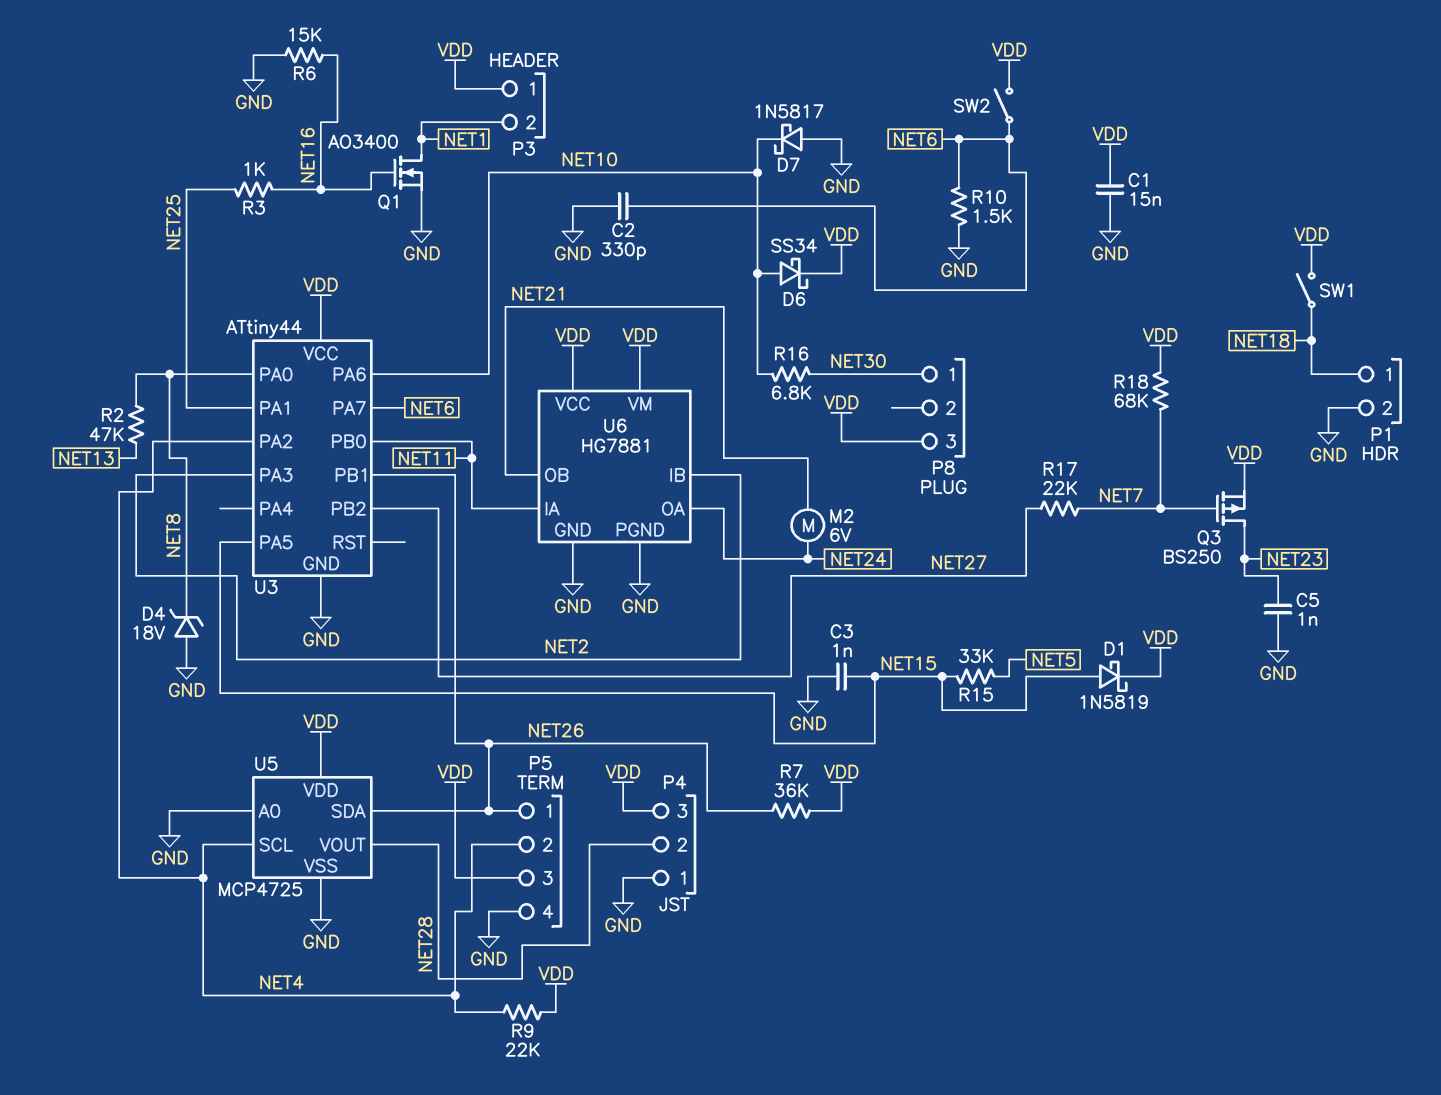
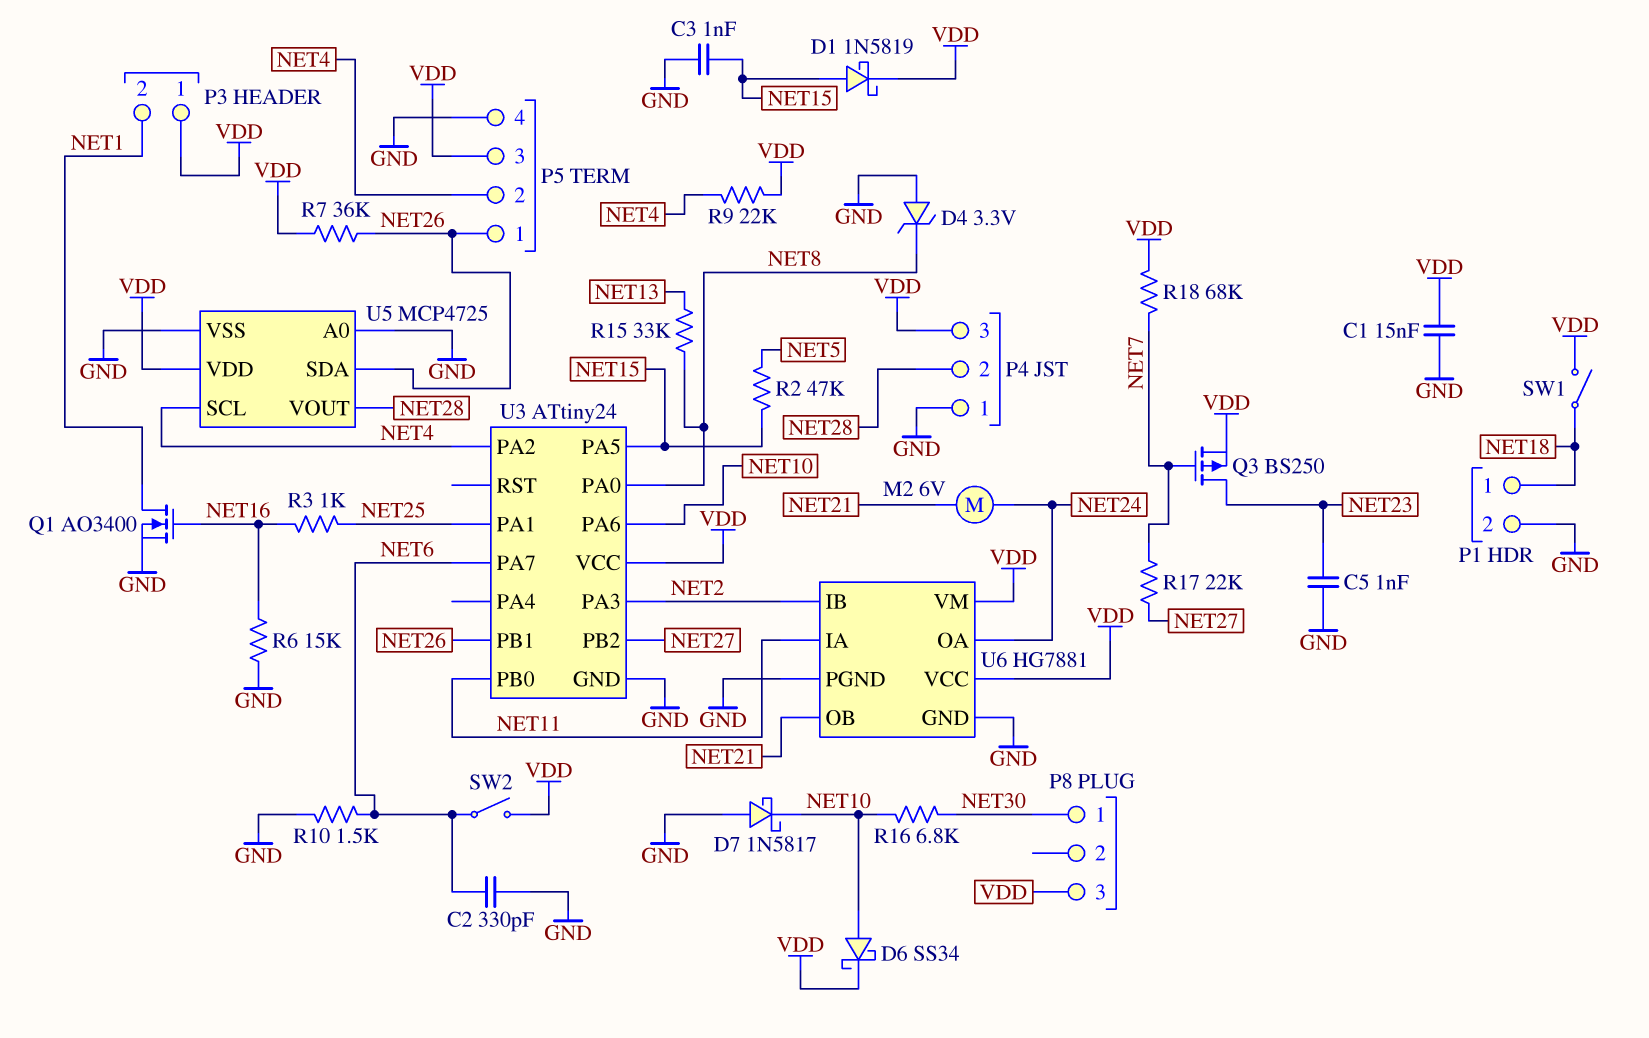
D4: zener 18V (A GND, K NET8) -> zener 3.3V (A GND, K NET8)
R2: 47k (NET8, NET13) -> 47k (NET5, NET15)
R15: 33k (NET5, NET15) -> 33k (NET8, NET13)
U3: ATtiny44 -> ATtiny24

